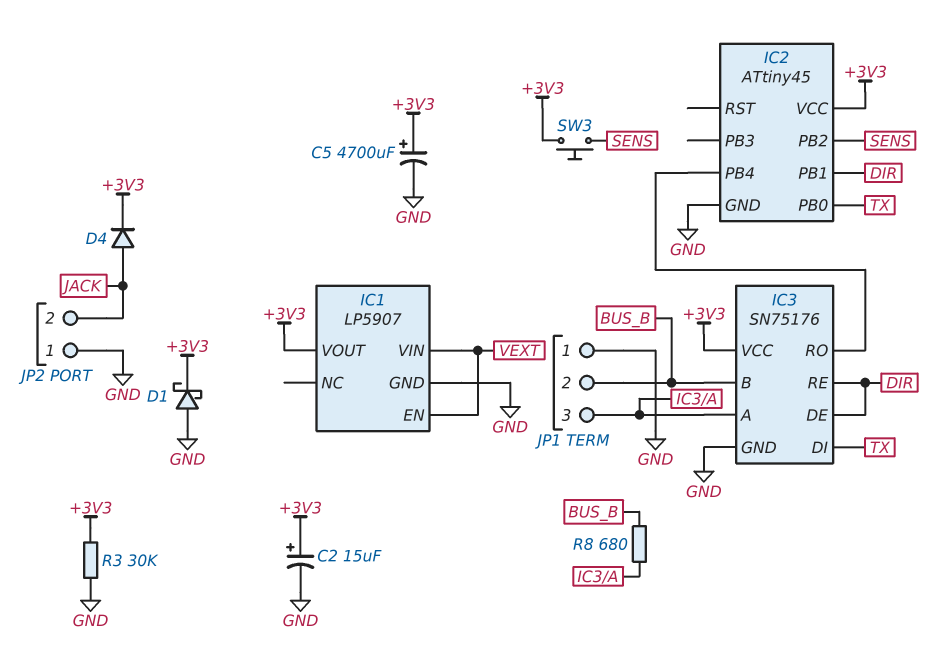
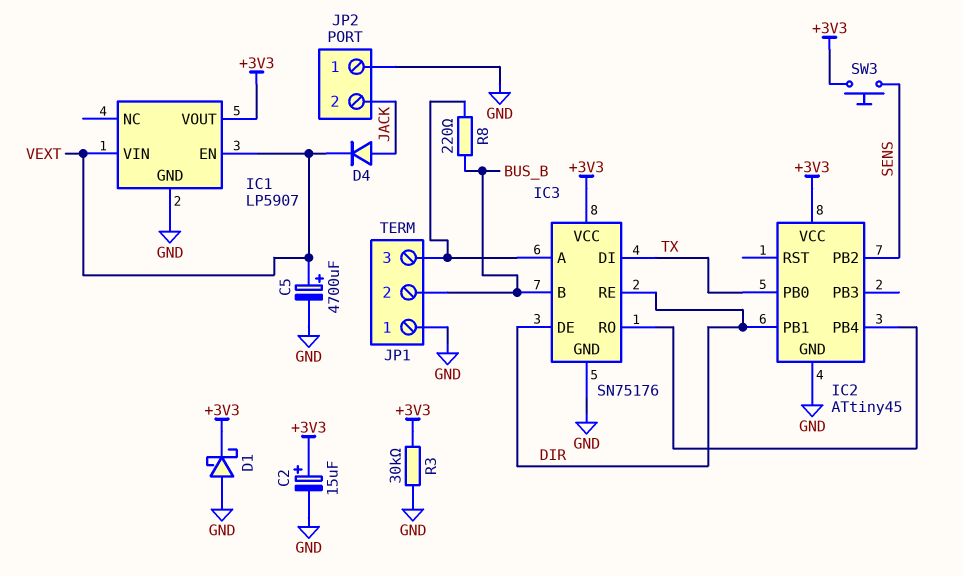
C5: 4700uF (plus +3V3, minus GND) -> 4700uF (plus VEXT, minus GND)
D4: diode (A JACK, K +3V3) -> diode (A JACK, K VEXT)
R8: 680 (BUS_B, IC3/A) -> 220 (BUS_B, IC3/A)

